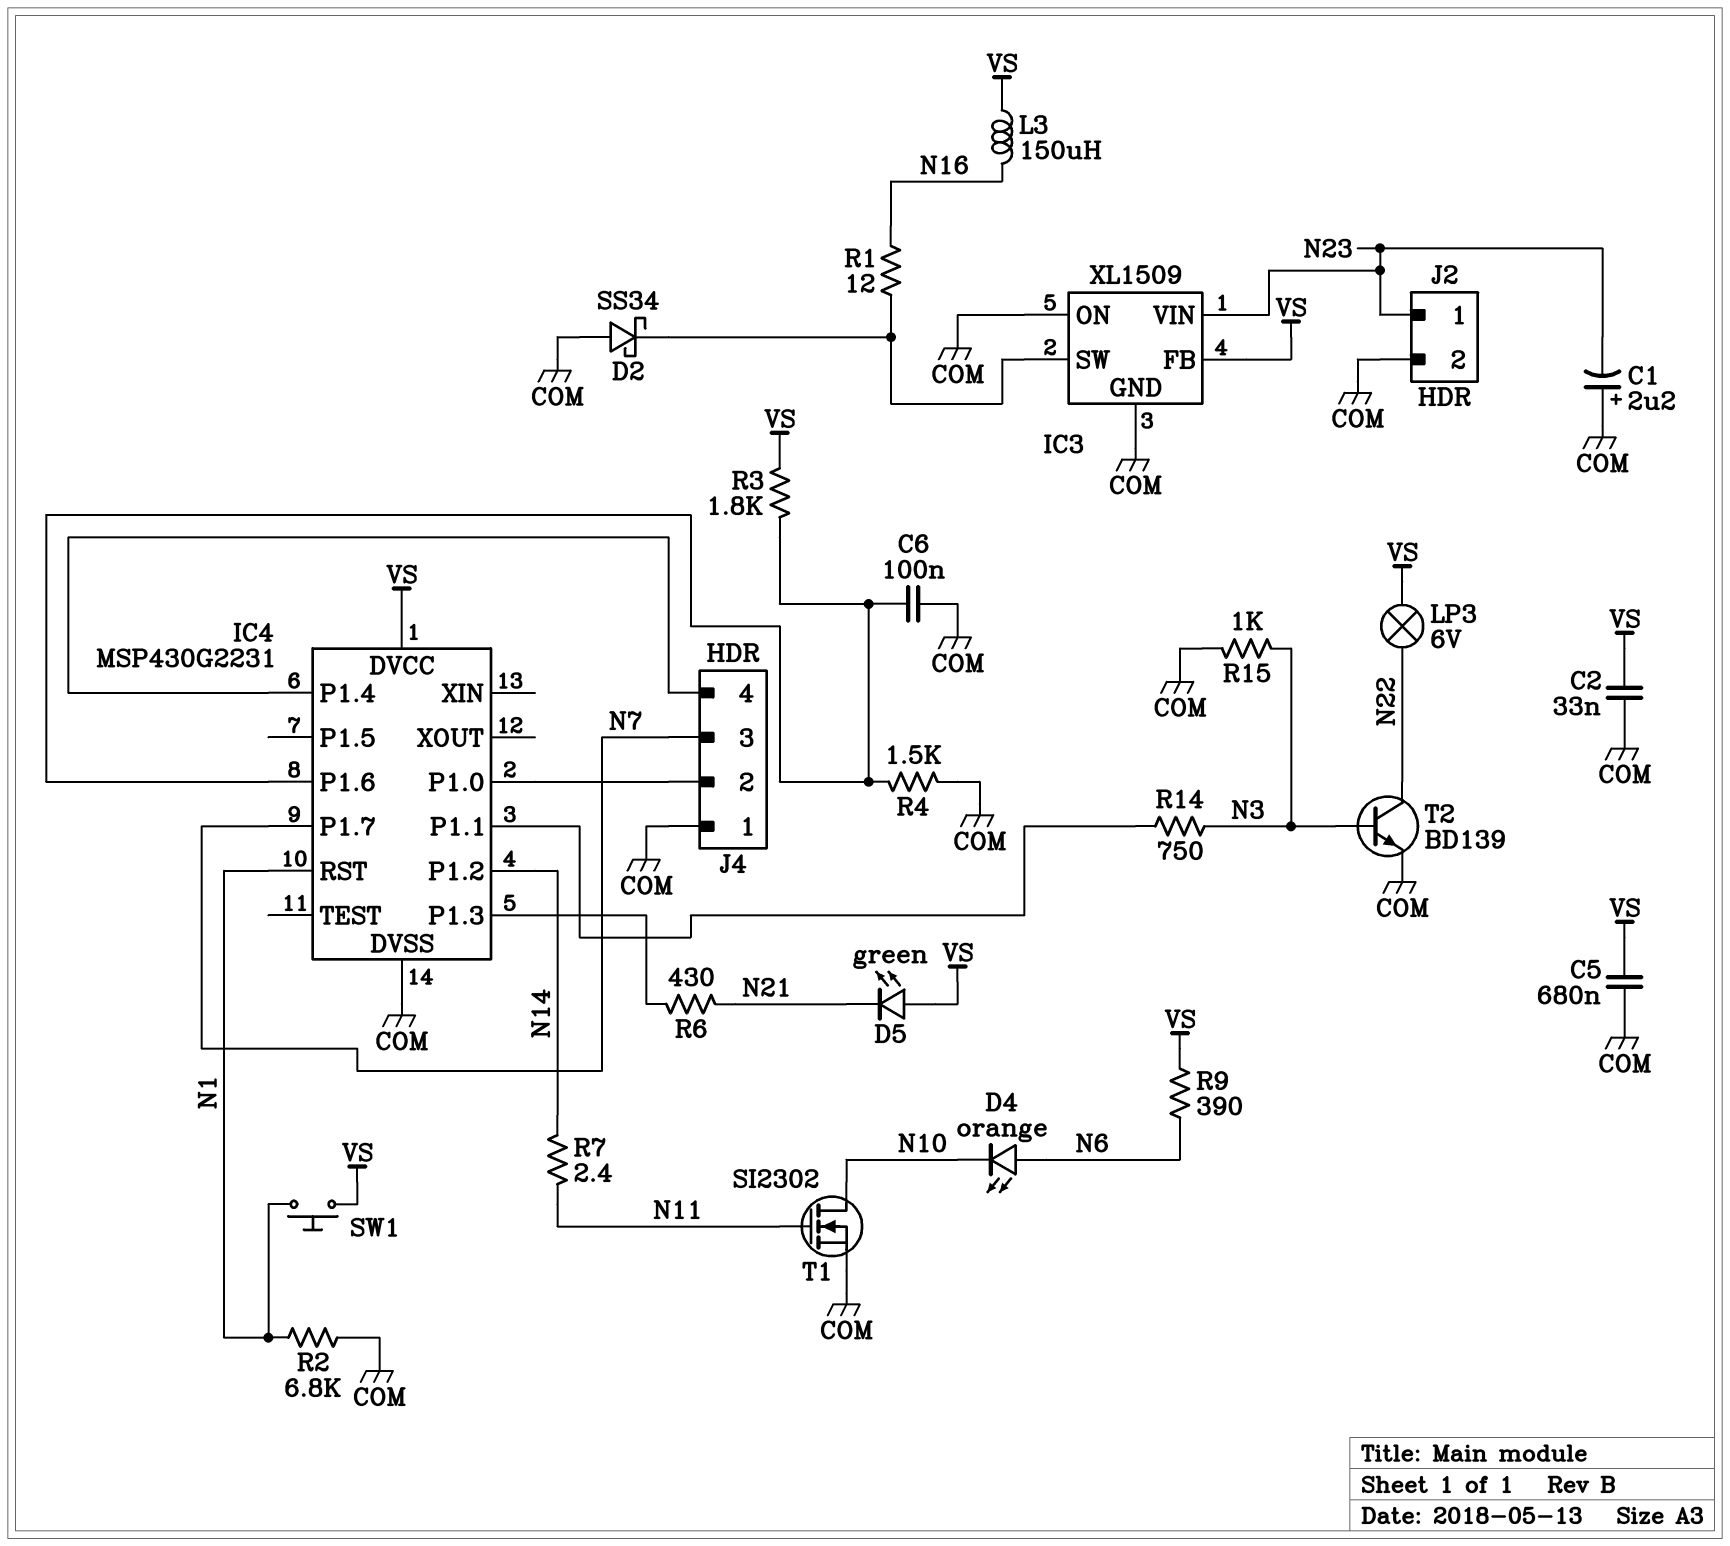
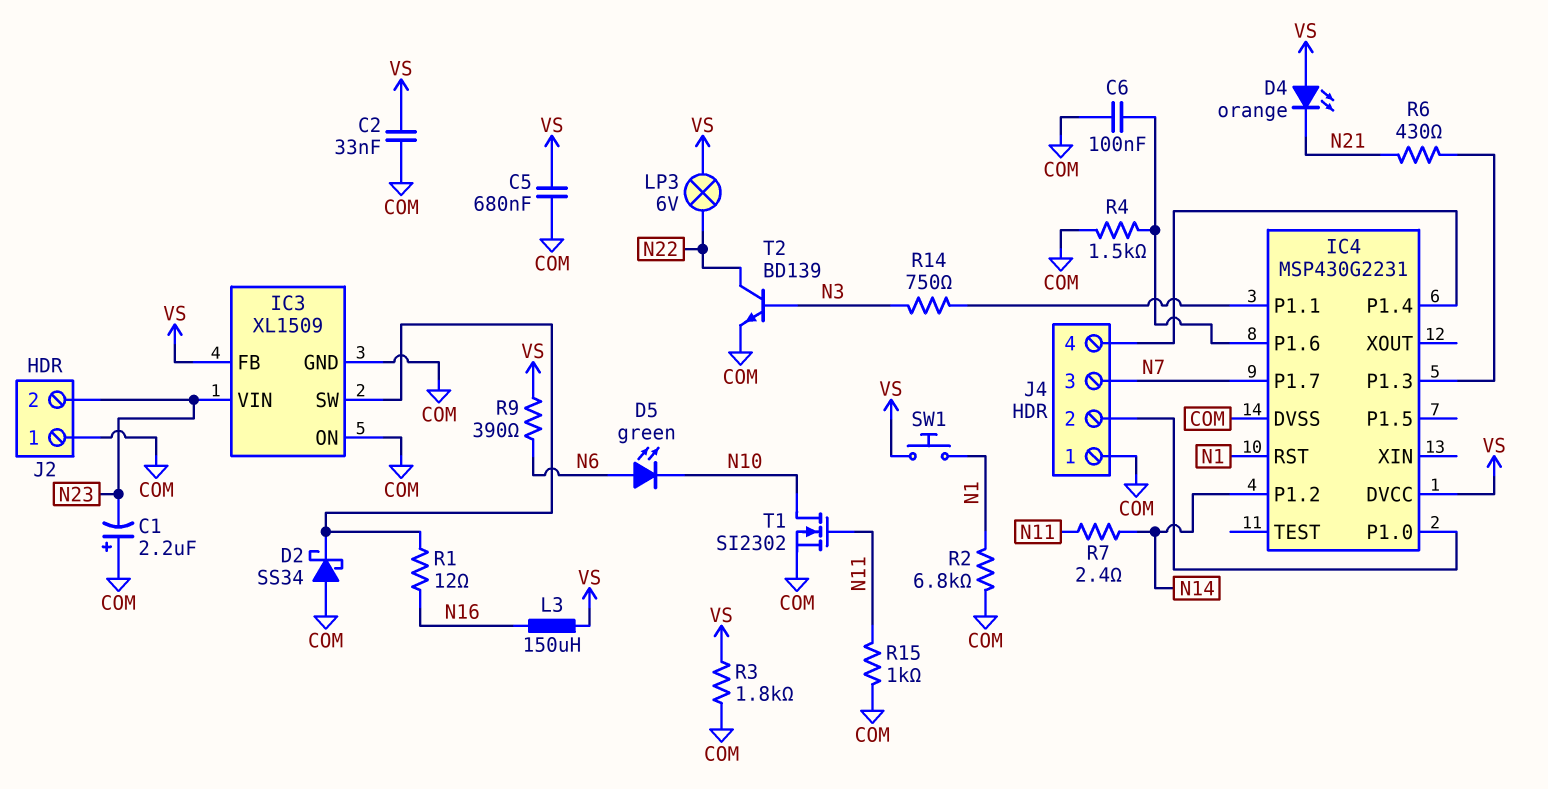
D4: LED orange (A N6, K N10) -> LED orange (A VS, K N21)
D5: LED green (A VS, K N21) -> LED green (A N6, K N10)
J2 pin 1: N23 -> COM
J2 pin 2: COM -> N23
R3: 1.8k (IC4/P1.6, VS) -> 1.8k (COM, VS)
R15: 1k (COM, N3) -> 1k (COM, N11)

